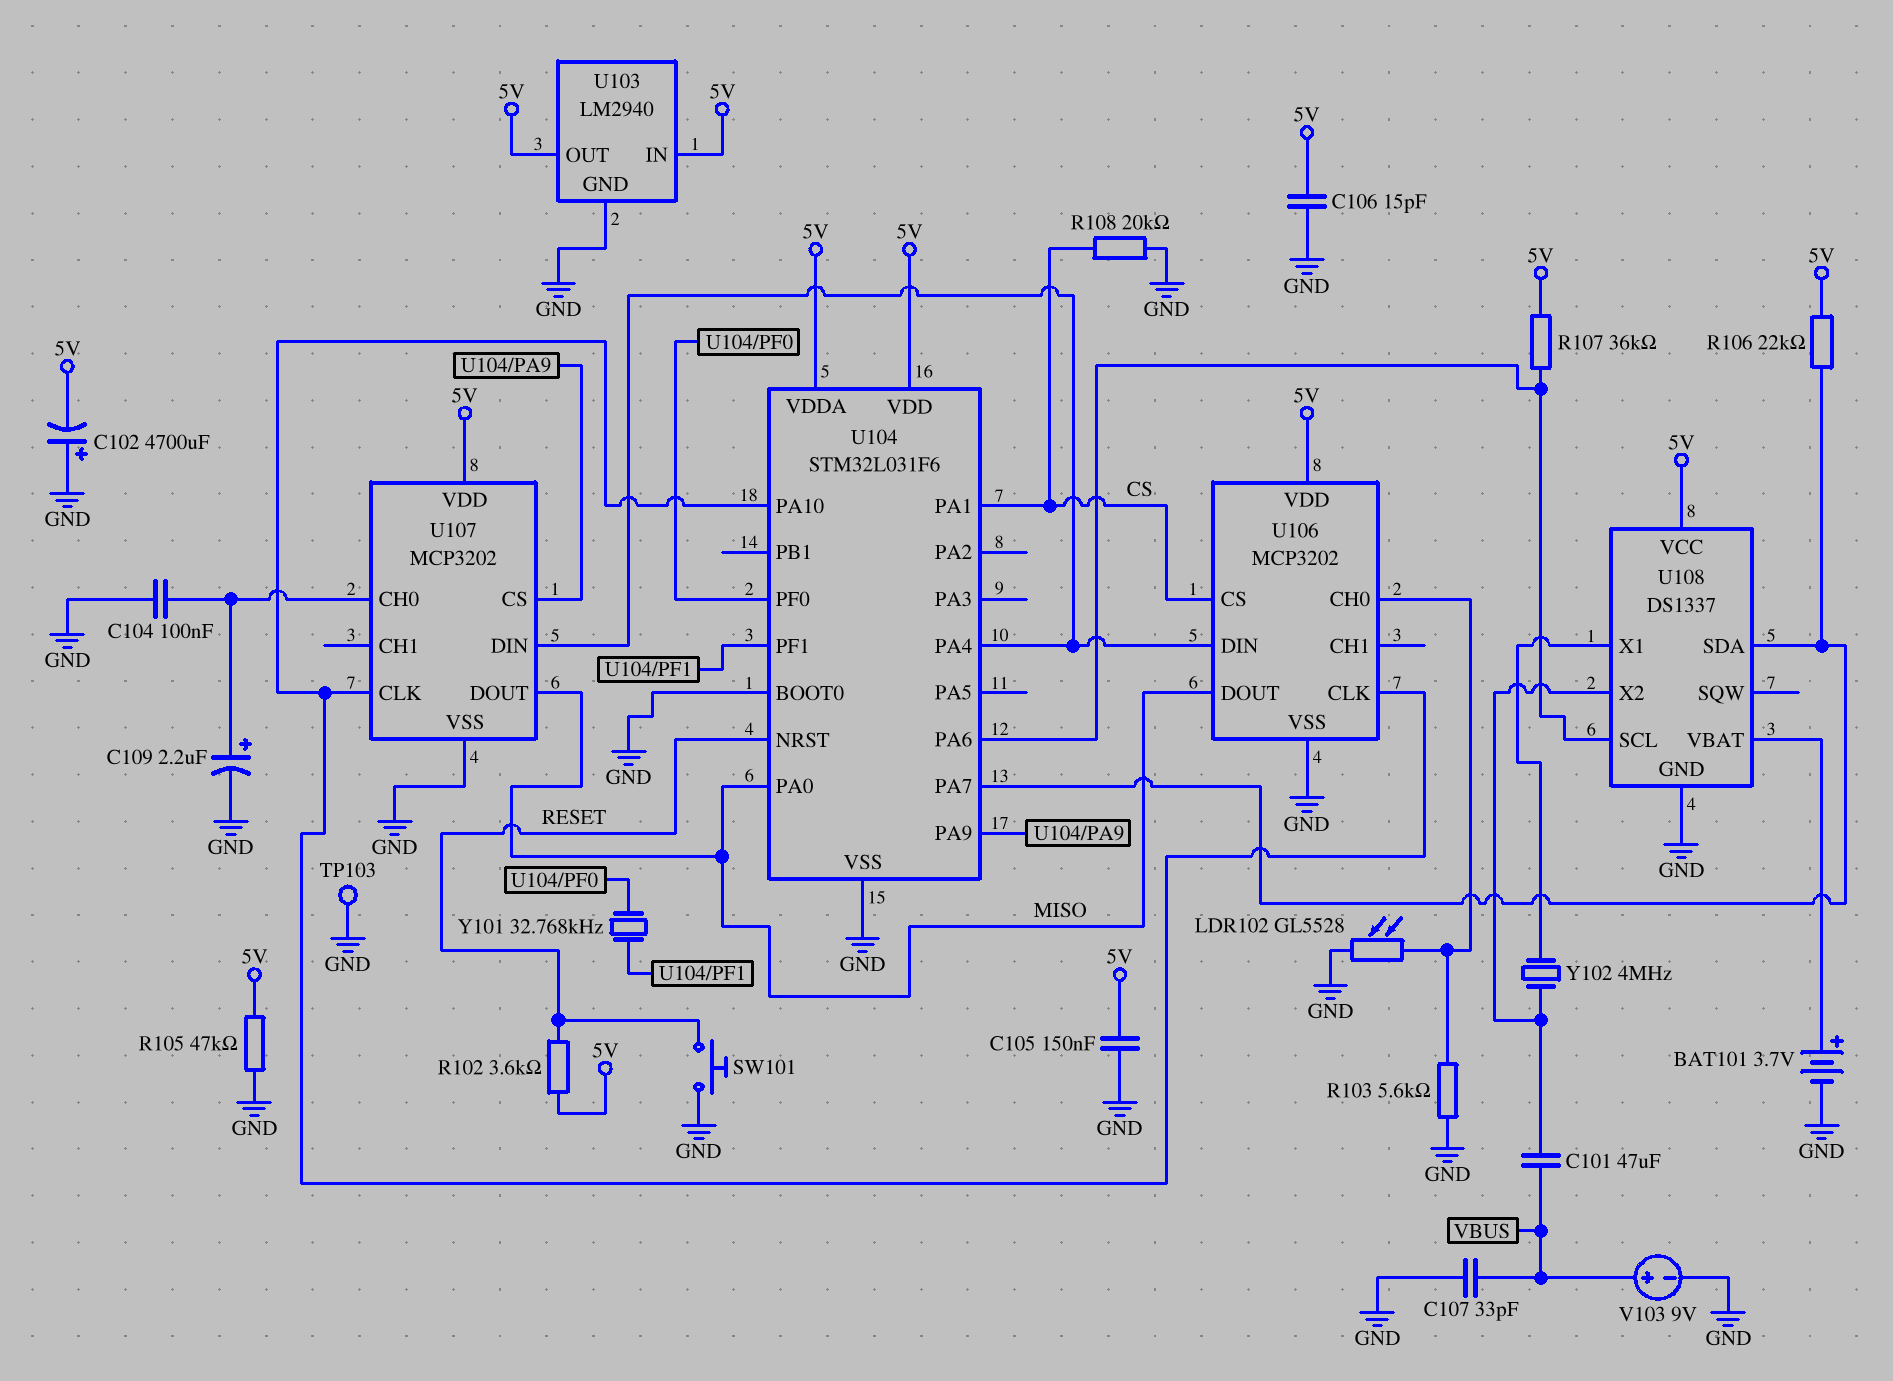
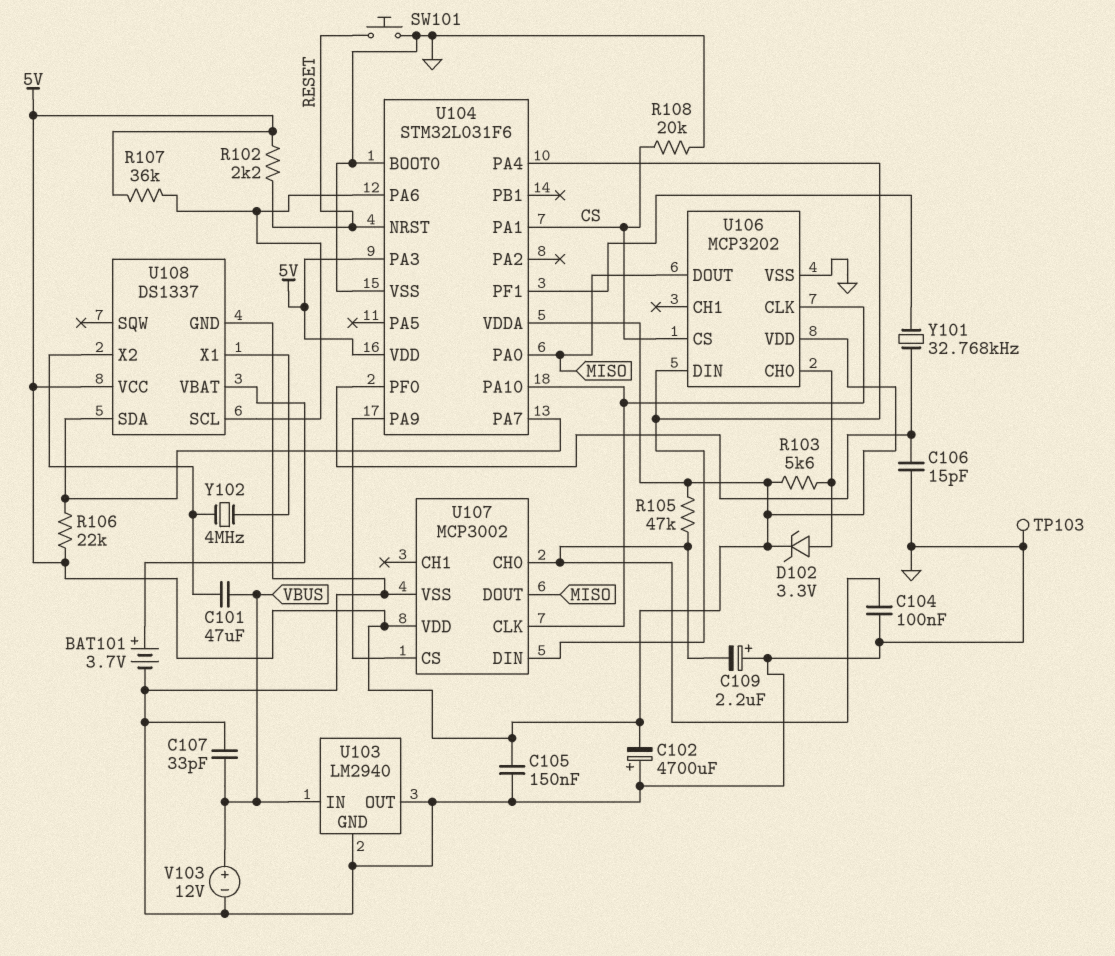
C106: 15pF (5V, GND) -> 15pF (GND, U104/PF0)
C109: 2.2uF (plus U107/CH0, minus GND) -> 2.2uF (plus GND, minus U107/CH0)
D102: none -> zener 3.3V (A U106/CH0, K 5V)
LDR102: GL5528 (GND, U106/CH0) -> none
R102: 3.6k (5V, RESET) -> 2.2k (5V, RESET)
R103: 5.6k (GND, U106/CH0) -> 5.6k (5V, U106/CH0)
R105: 47k (5V, GND) -> 47k (5V, U107/CH0)
U103 pin IN: 5V -> VBUS
U103 pin OUT: 5V -> GND
U104 pin PA3: none -> 5V
U107: MCP3202 -> MCP3002
V103: 9V (plus VBUS, minus GND) -> 12V (plus VBUS, minus GND)

